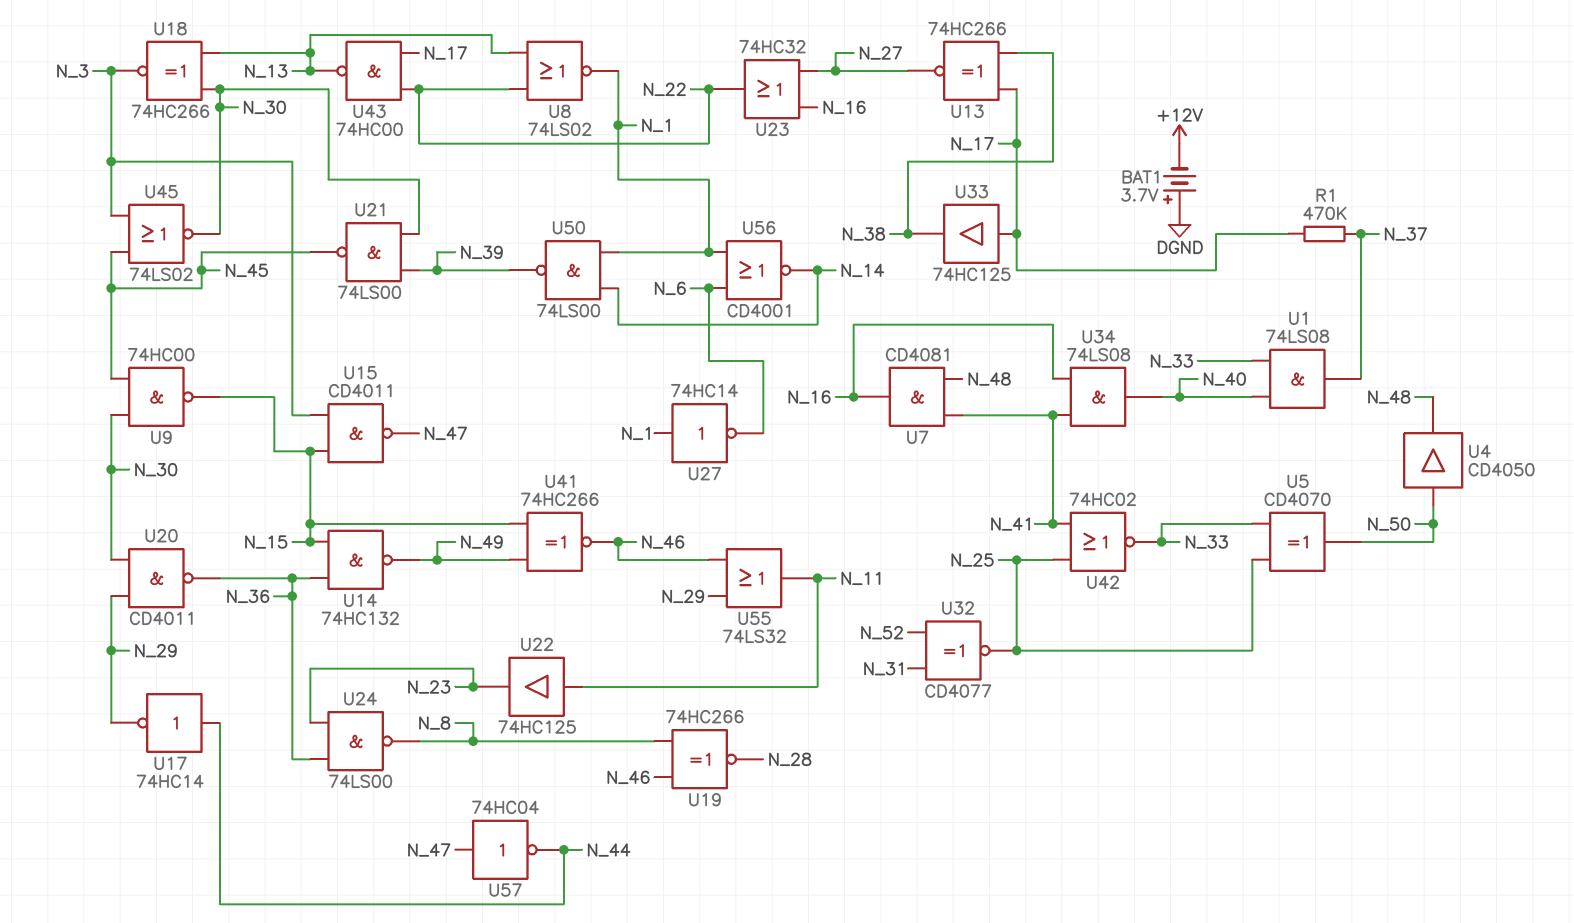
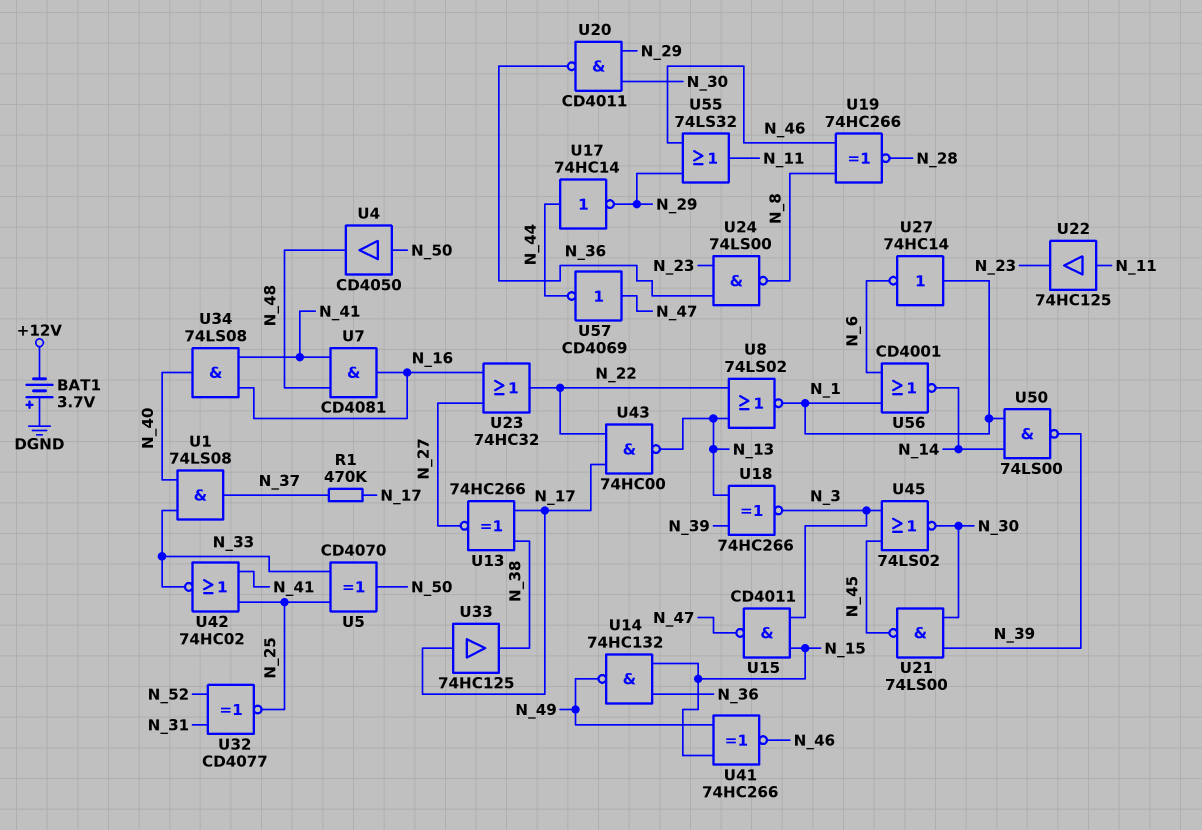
U9: NAND 74HC00 (in N_30, in N_45, out N_15) -> none
U18: XNOR 74HC266 (in N_13, in N_30, out N_3) -> XNOR 74HC266 (in N_13, in N_39, out N_3)
U57: NOT 74HC04 (in N_47, out N_44) -> NOT CD4069 (in N_47, out N_44)

